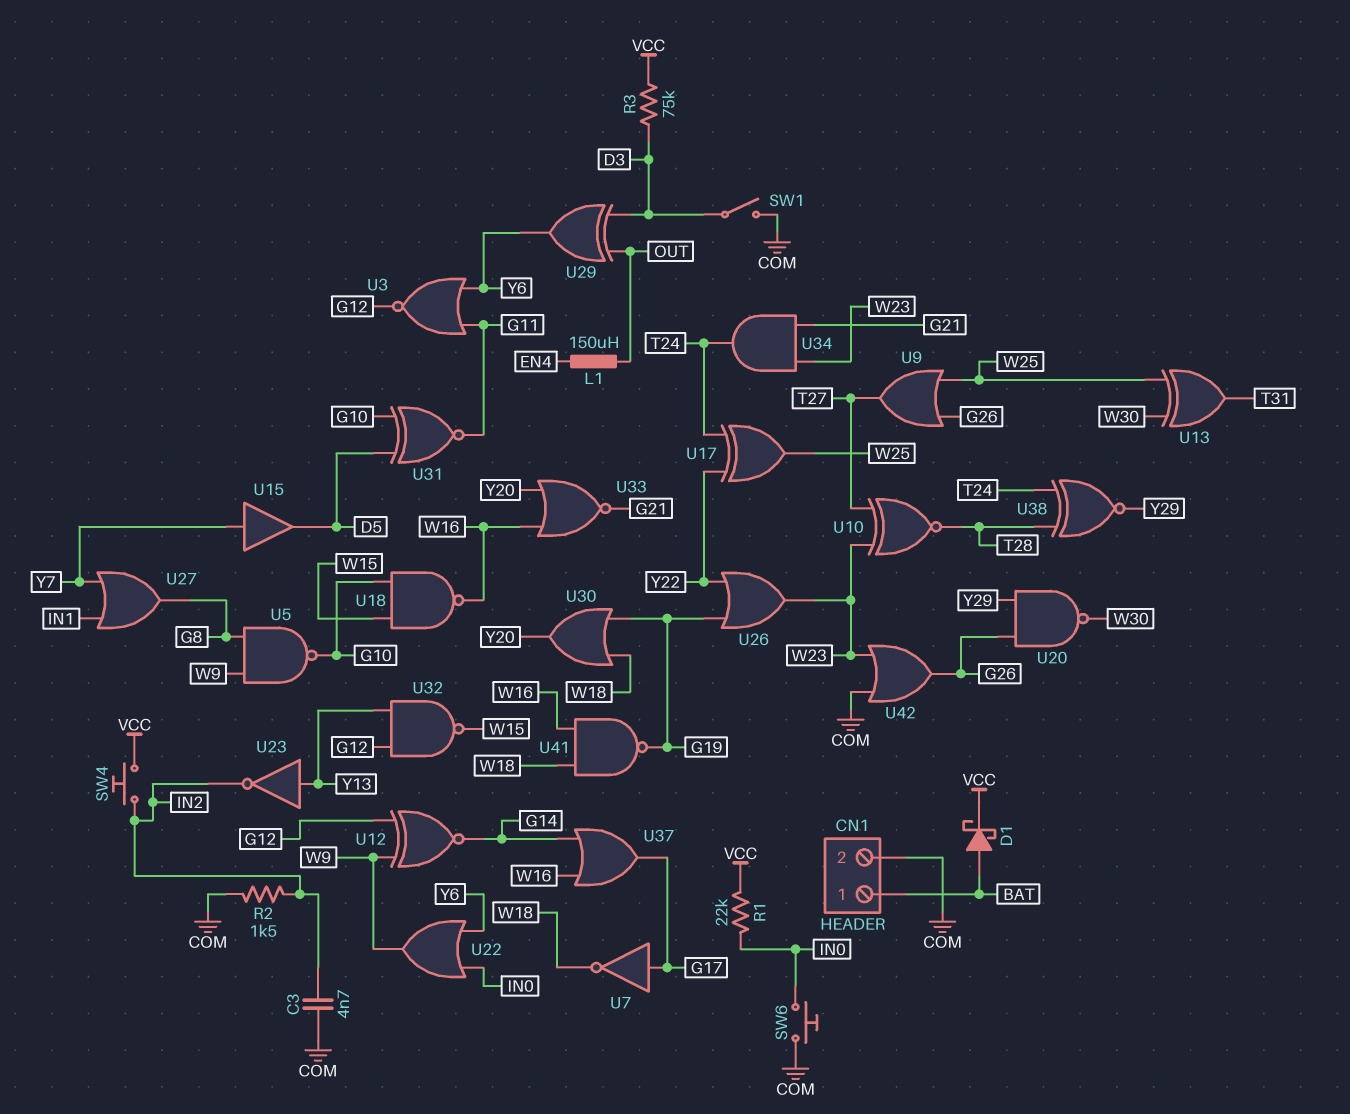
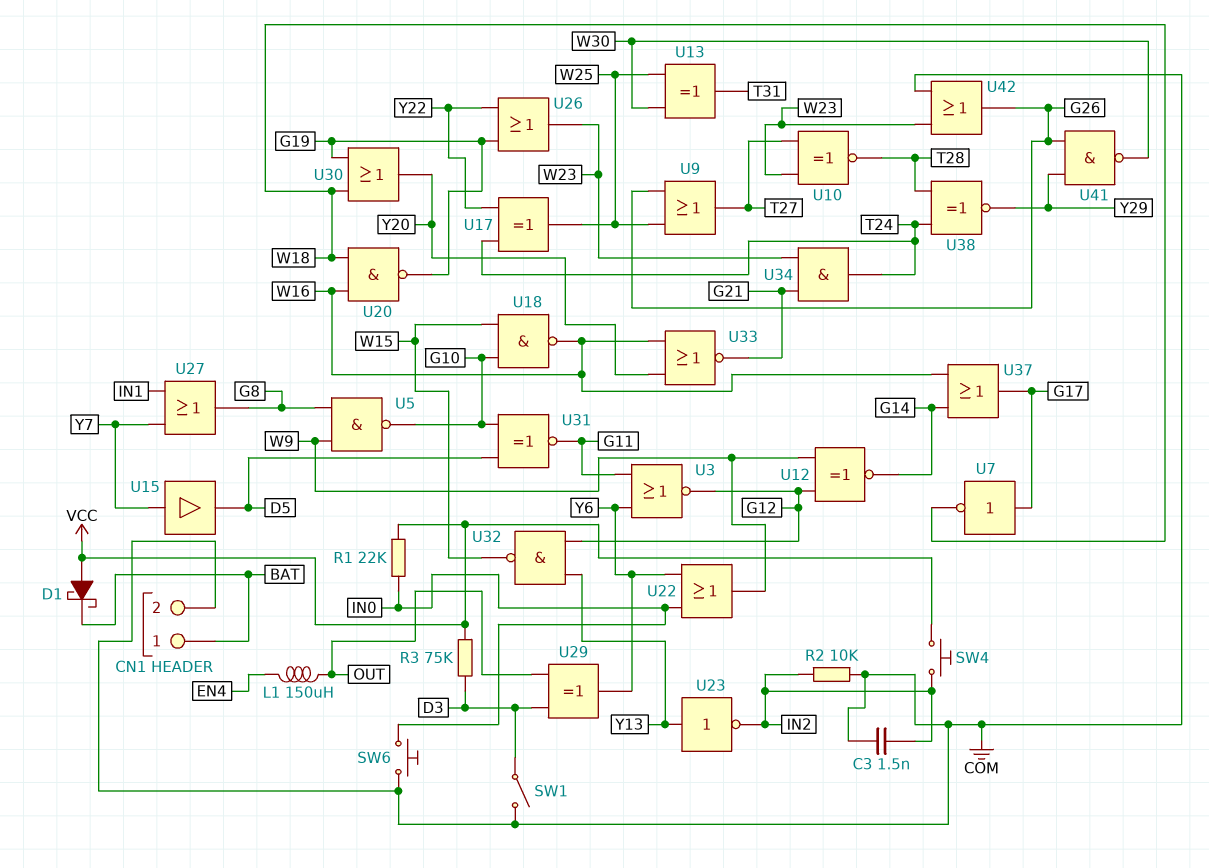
C3: 4.7nF (COM, IN2) -> 1.5nF (COM, IN2)
D1: schottky (A BAT, K VCC) -> schottky (A VCC, K BAT)
R2: 1.5k (COM, IN2) -> 10k (COM, IN2)
U20: NAND (in G26, in Y29, out W30) -> NAND (in W16, in W18, out G19)
U41: NAND (in W16, in W18, out G19) -> NAND (in G26, in Y29, out W30)

